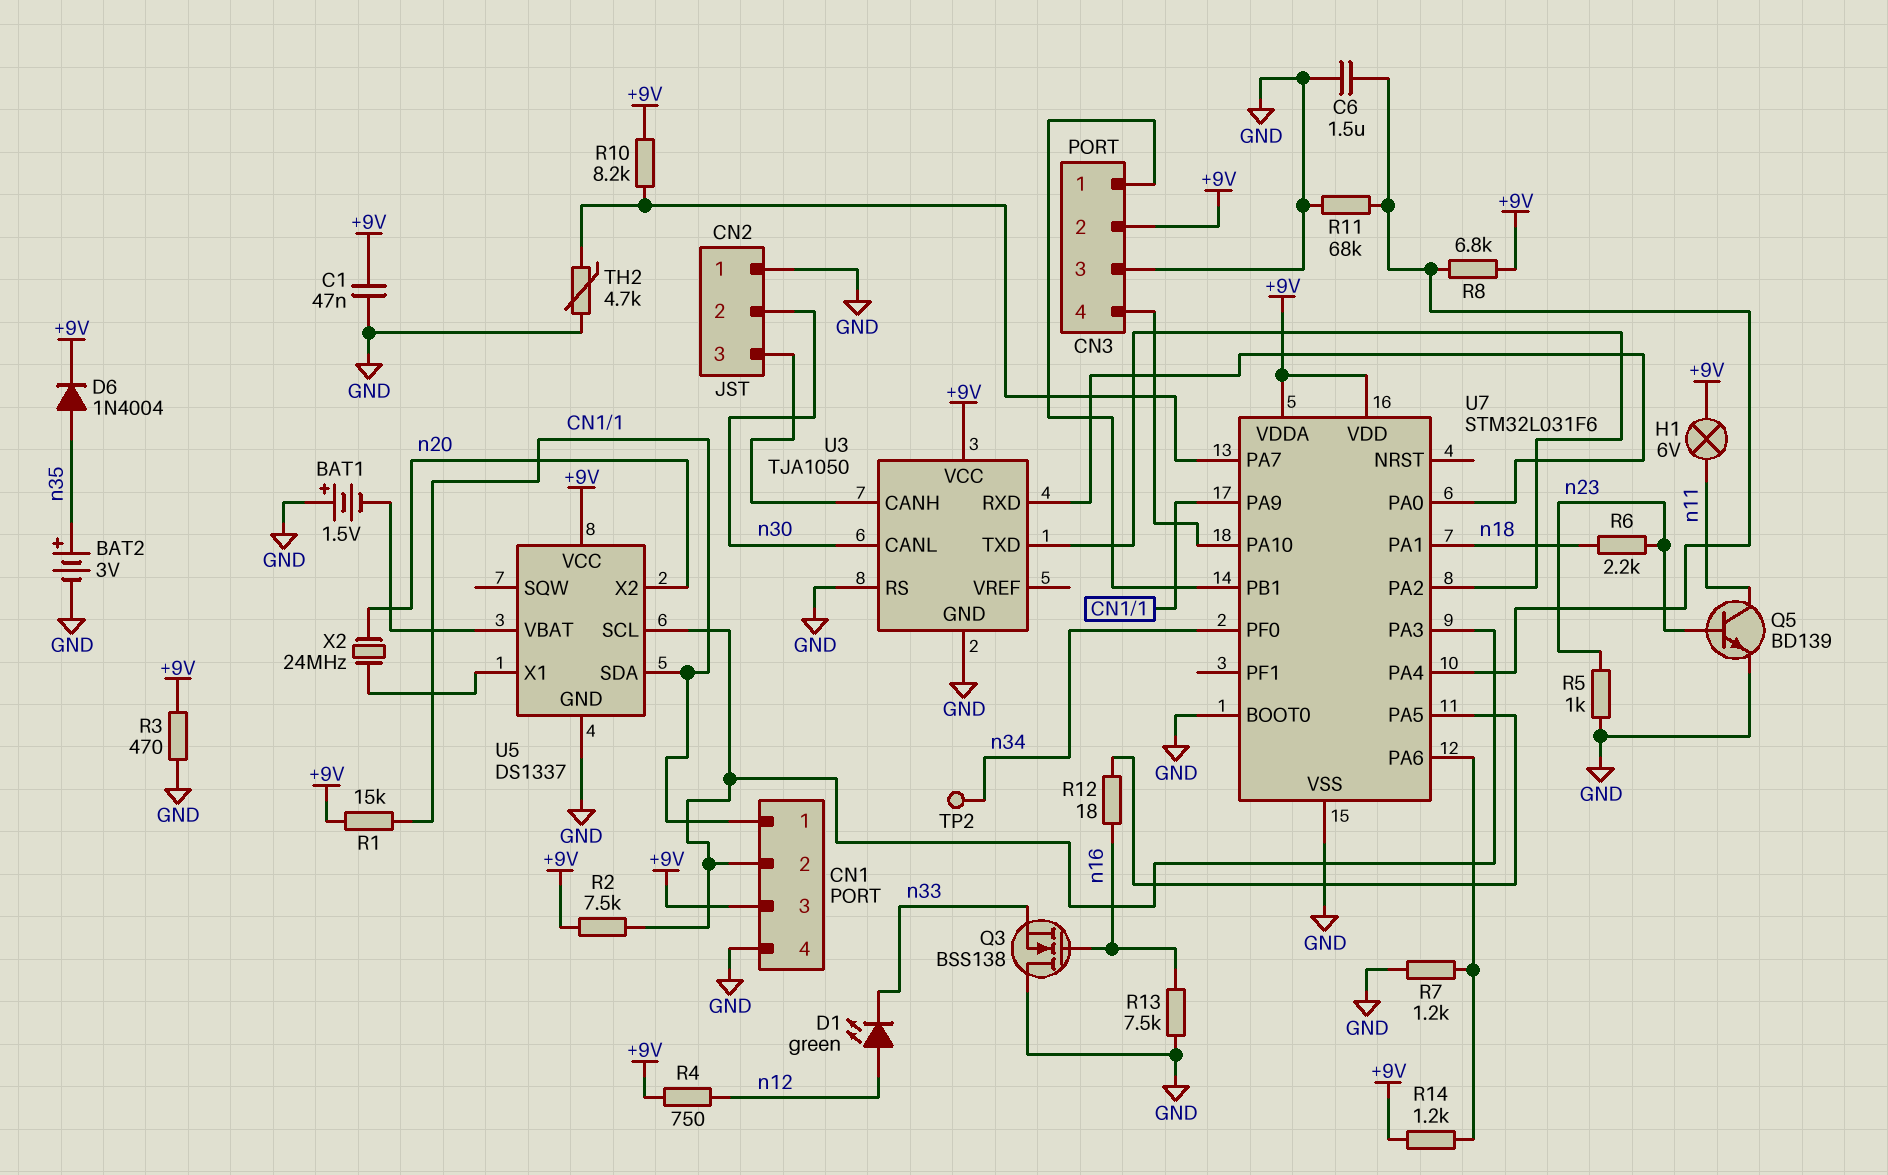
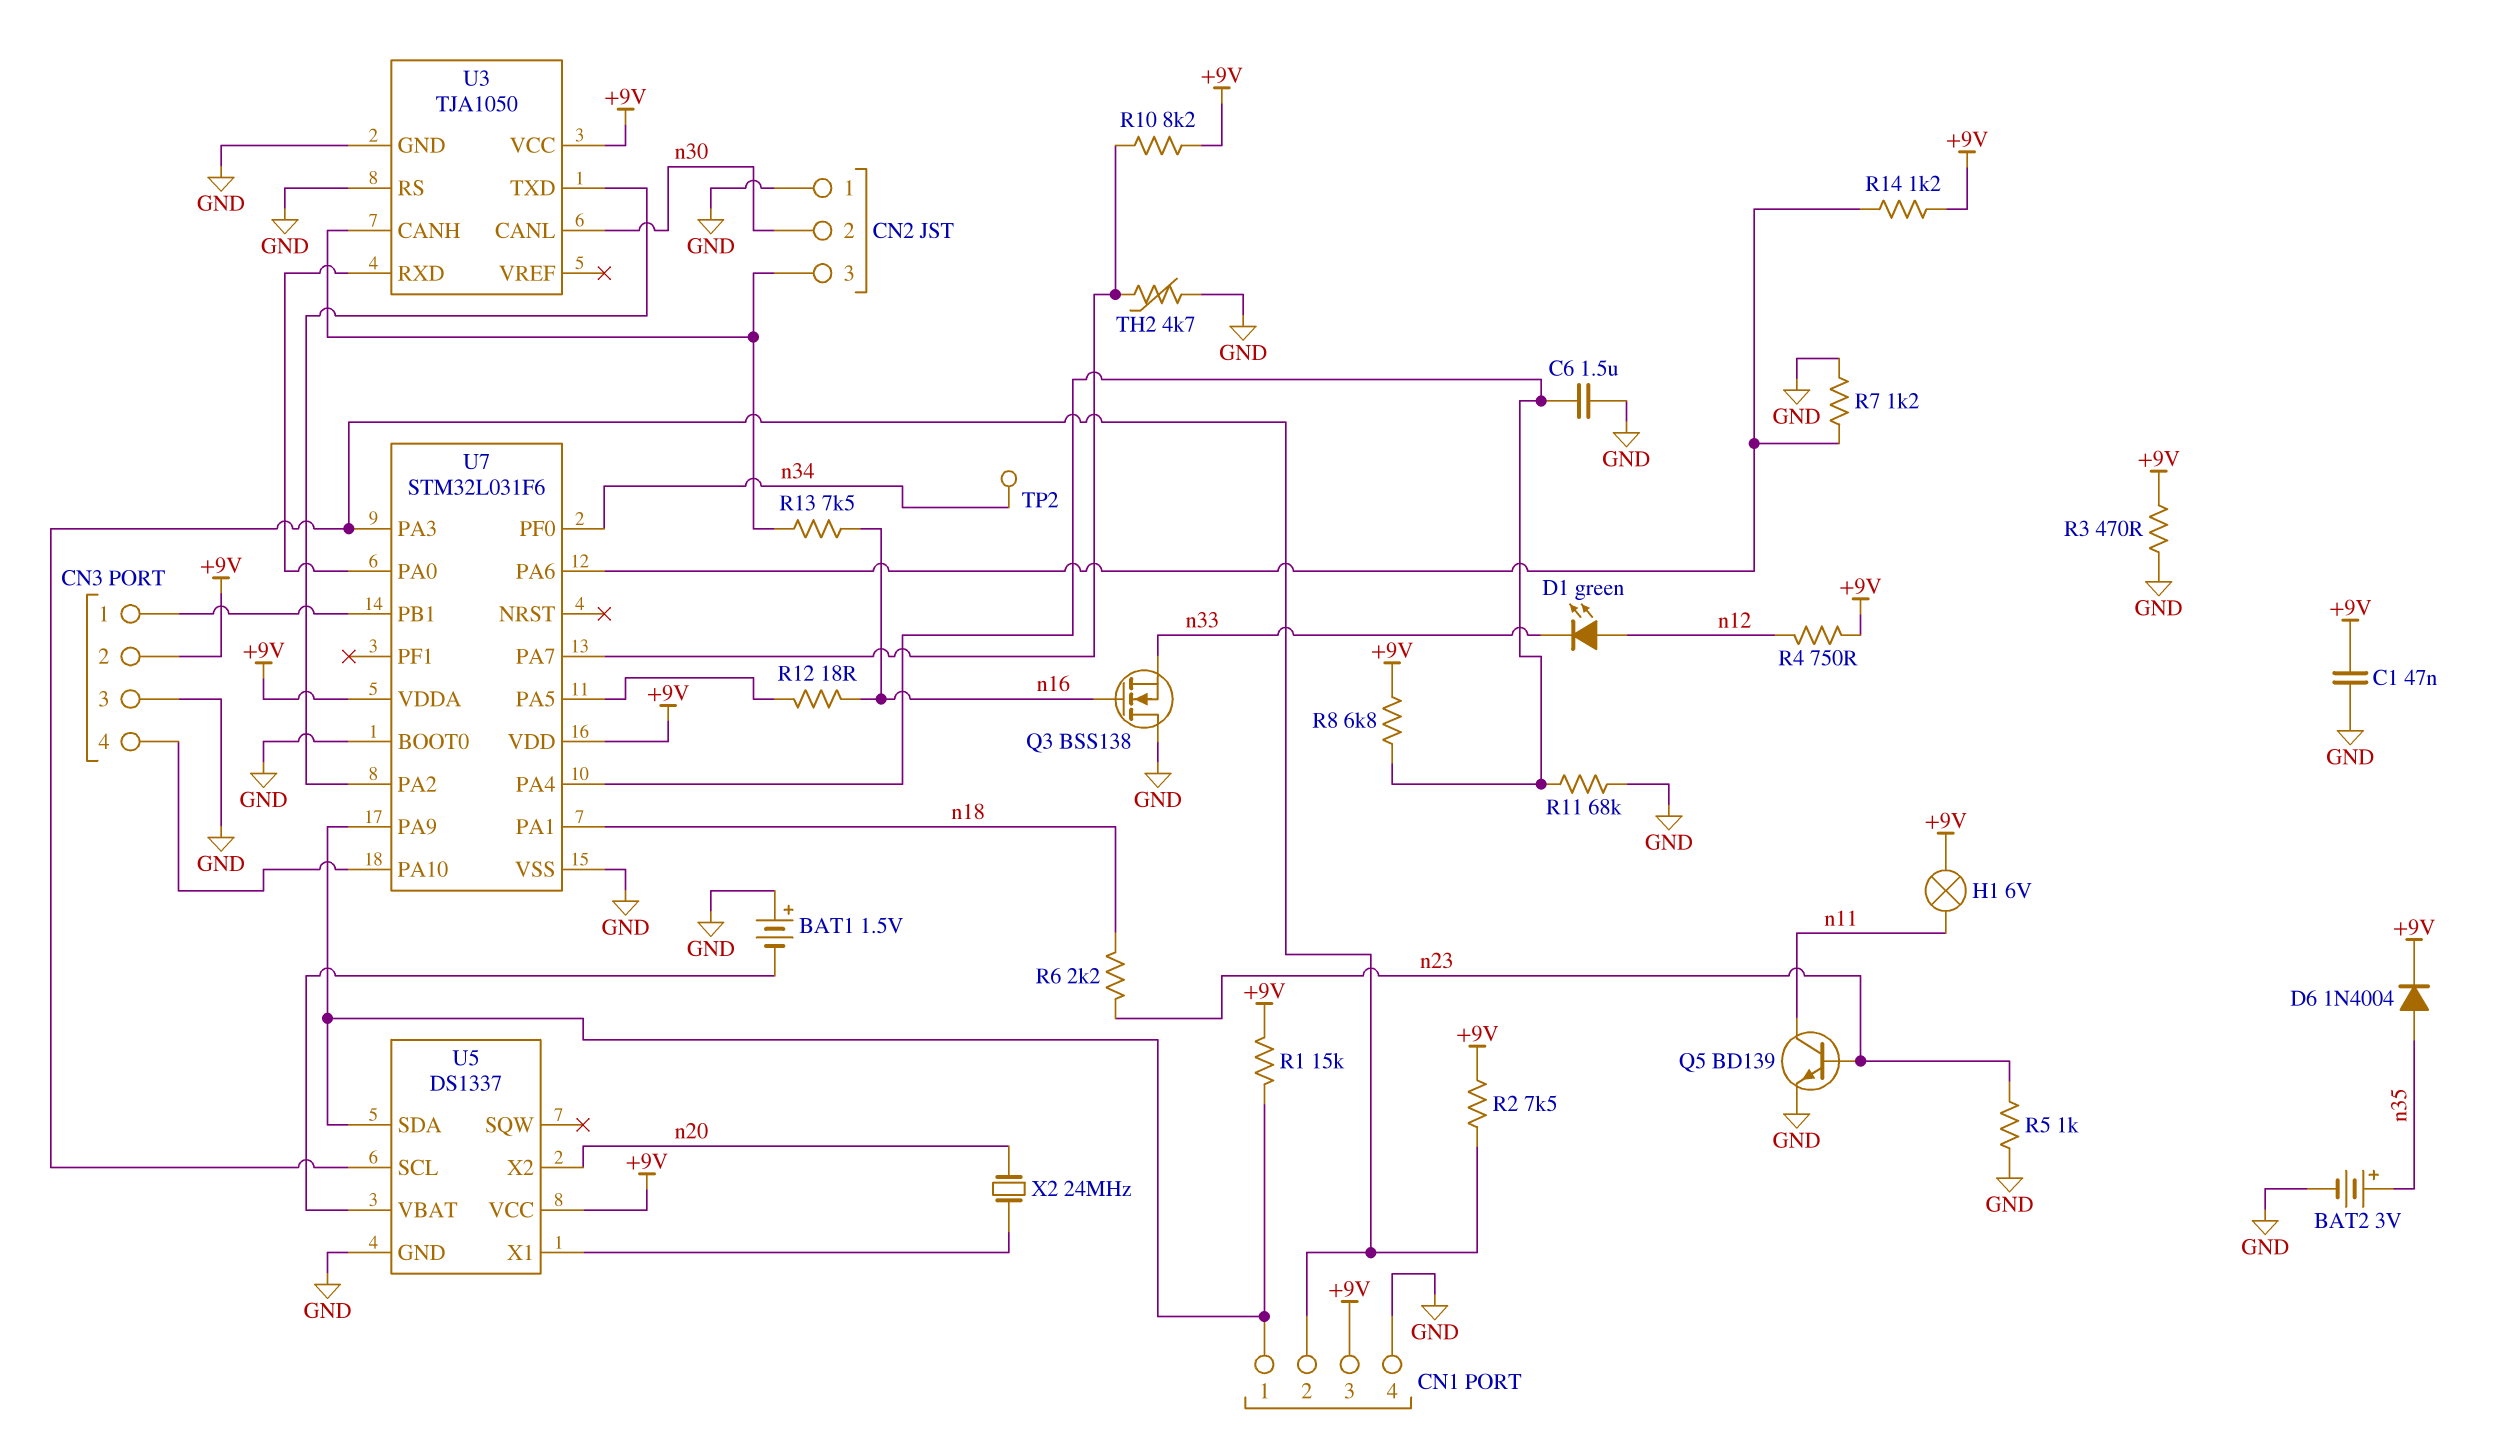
R13: 7.5k (GND, n16) -> 7.5k (CN2/3, n16)

